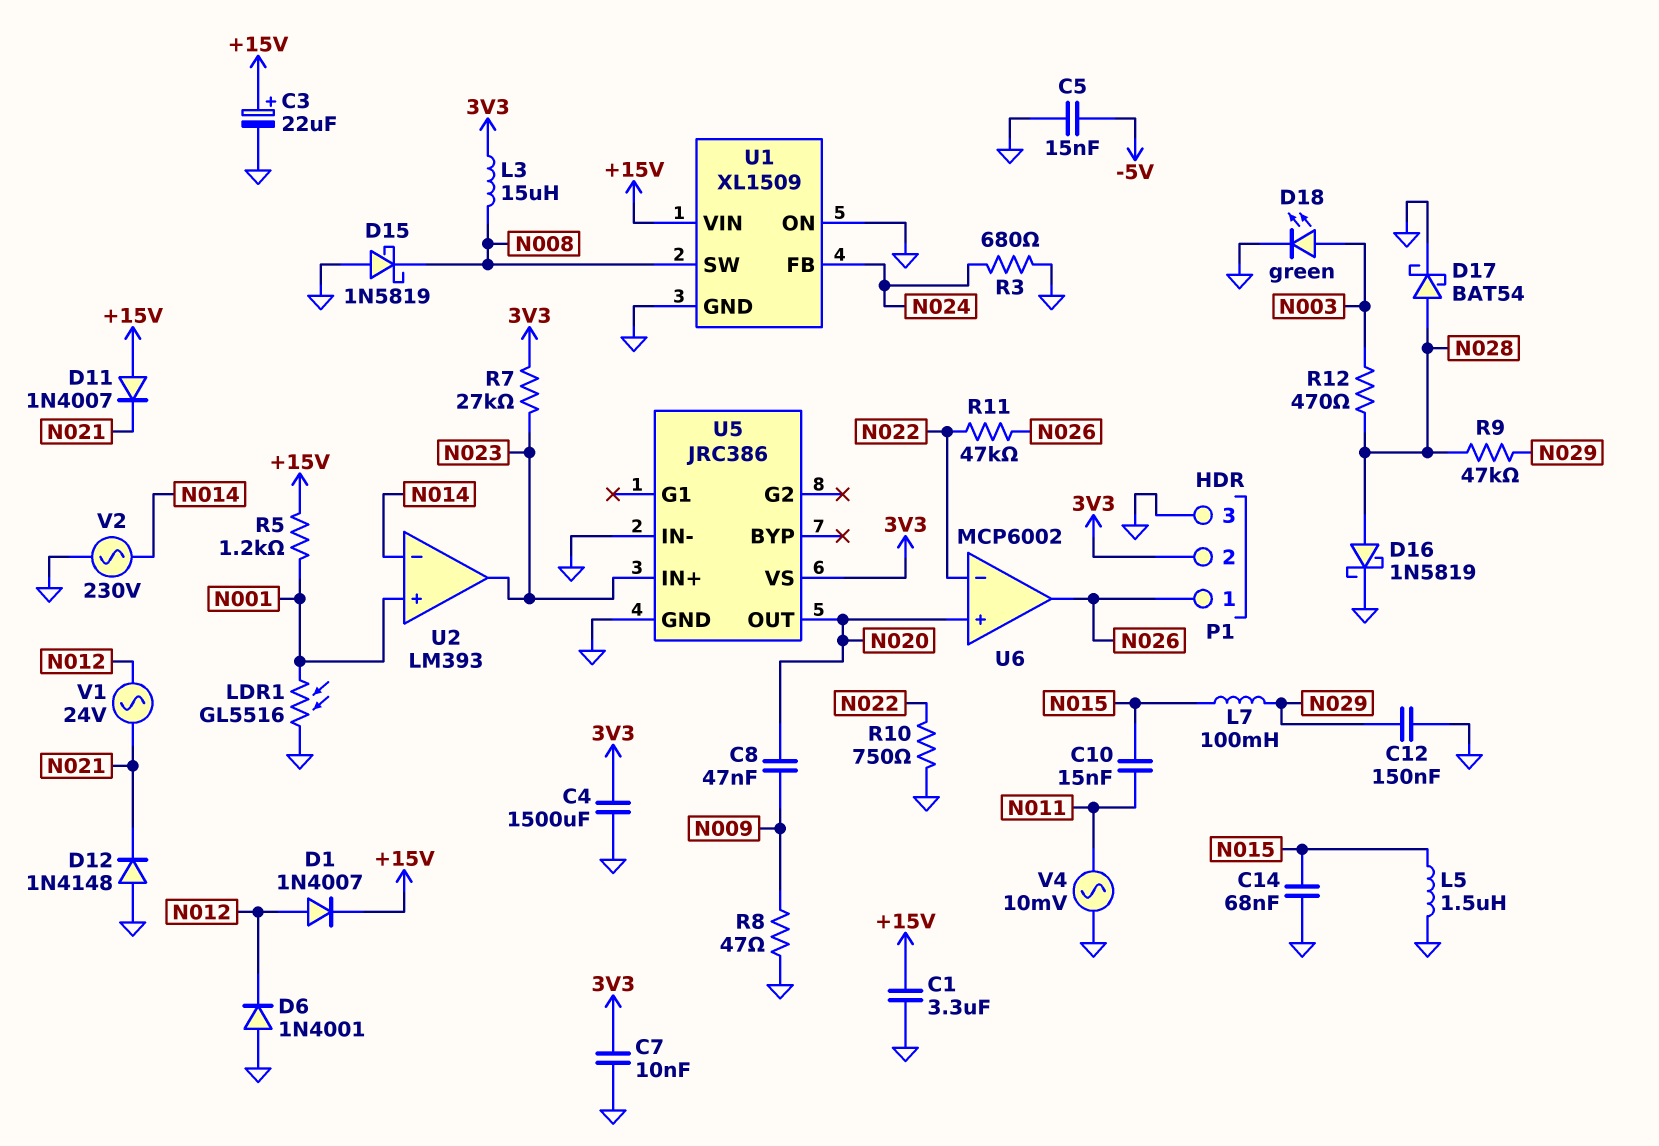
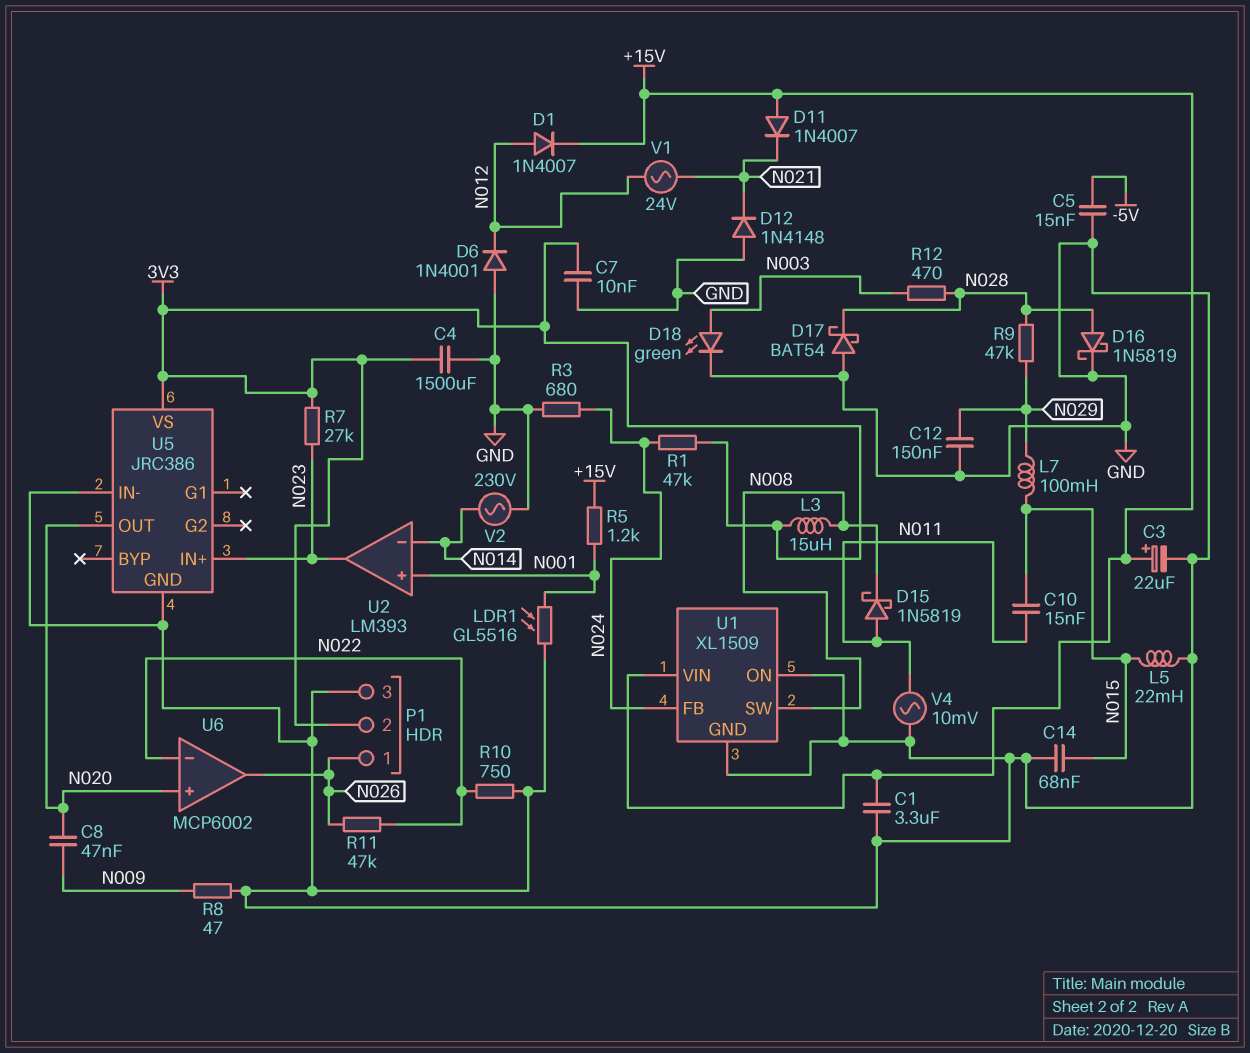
D15: schottky 1N5819 (A GND, K N008) -> schottky 1N5819 (A N011, K N008)
D17: schottky BAT54 (A N028, K GND) -> schottky BAT54 (A GND, K N028)
L5: 1.5uH (GND, N015) -> 22mH (GND, N015)
R1: none -> 47k (3V3, N024)

